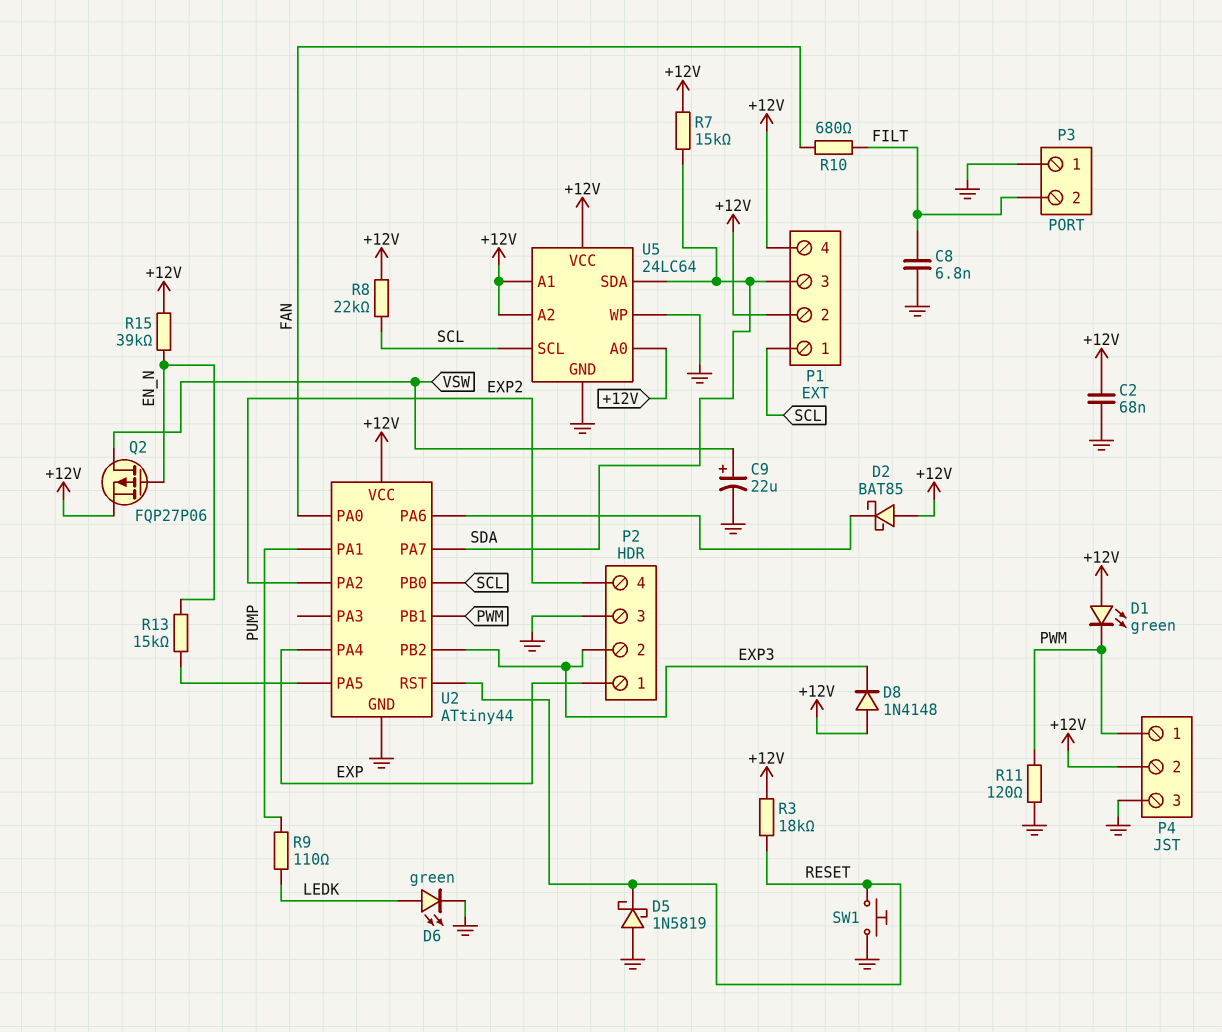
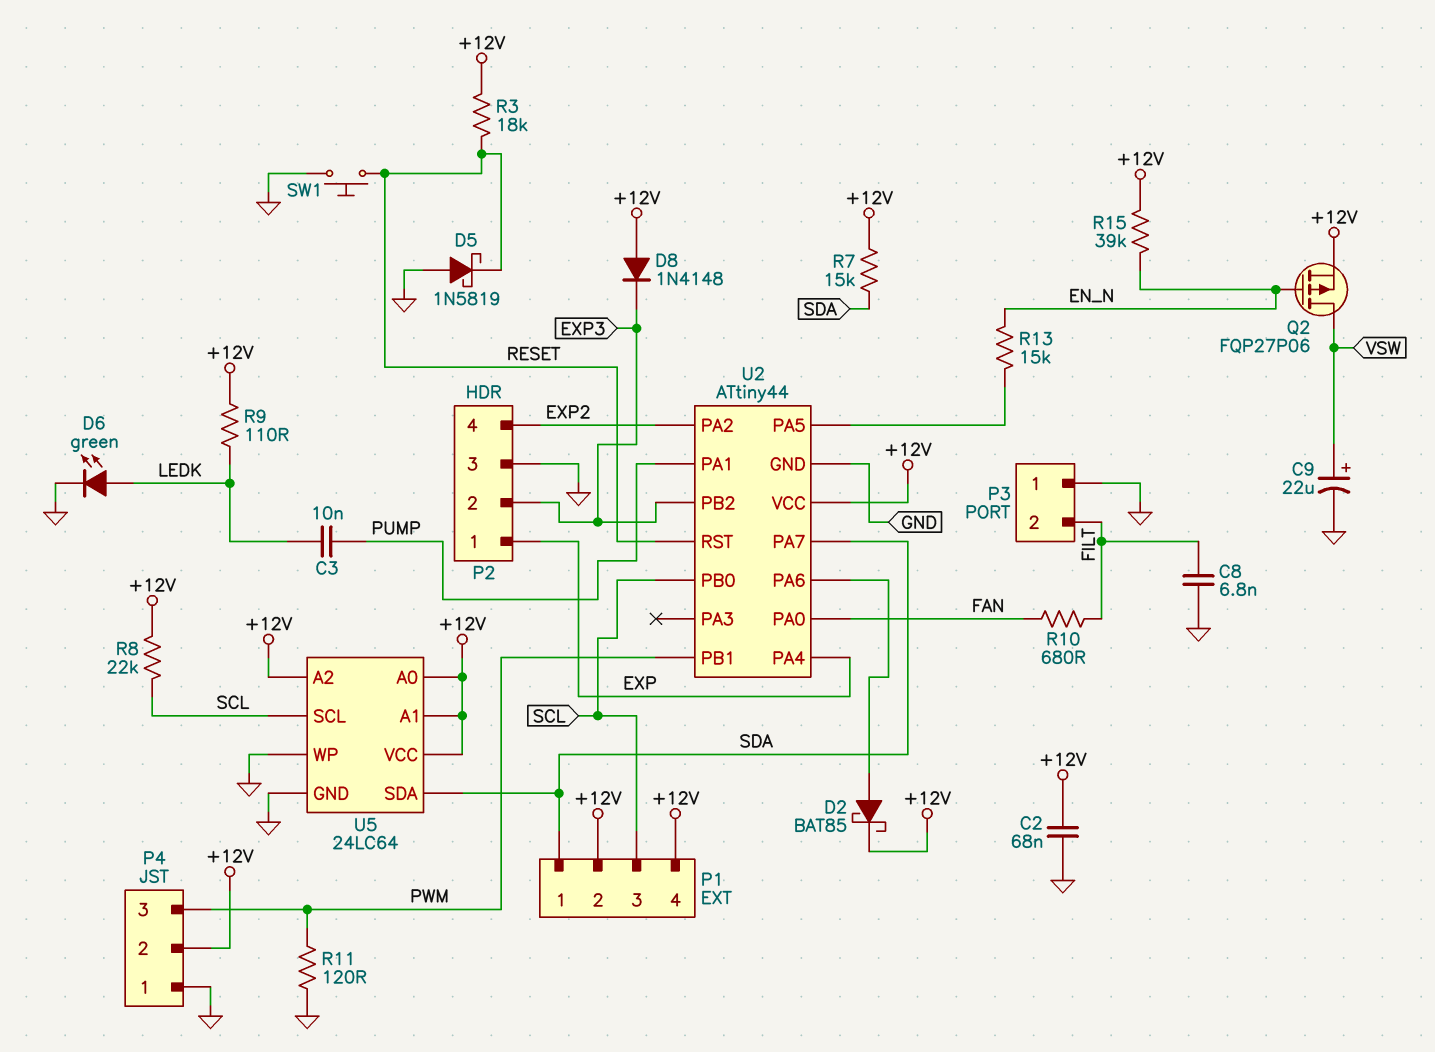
C3: none -> 10nF (LEDK, PUMP)
D1: LED green (A +12V, K PWM) -> none
D2: schottky BAT85 (A +12V, K U2/PA6) -> schottky BAT85 (A U2/PA6, K +12V)
P1 pin 1: SCL -> SDA
P1 pin 3: SDA -> SCL
P4 pin 1: PWM -> GND
P4 pin 3: GND -> PWM
R9: 110 (LEDK, PUMP) -> 110 (+12V, LEDK)

